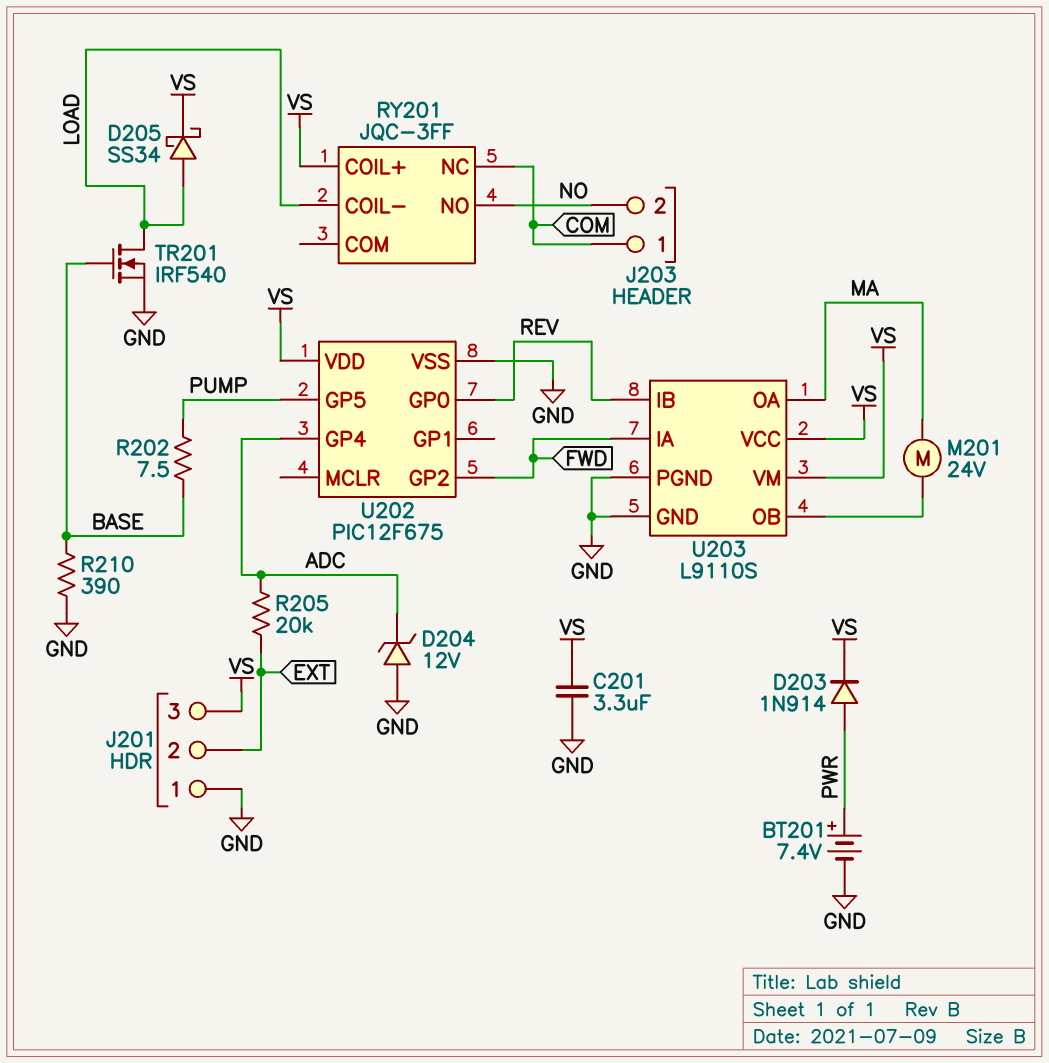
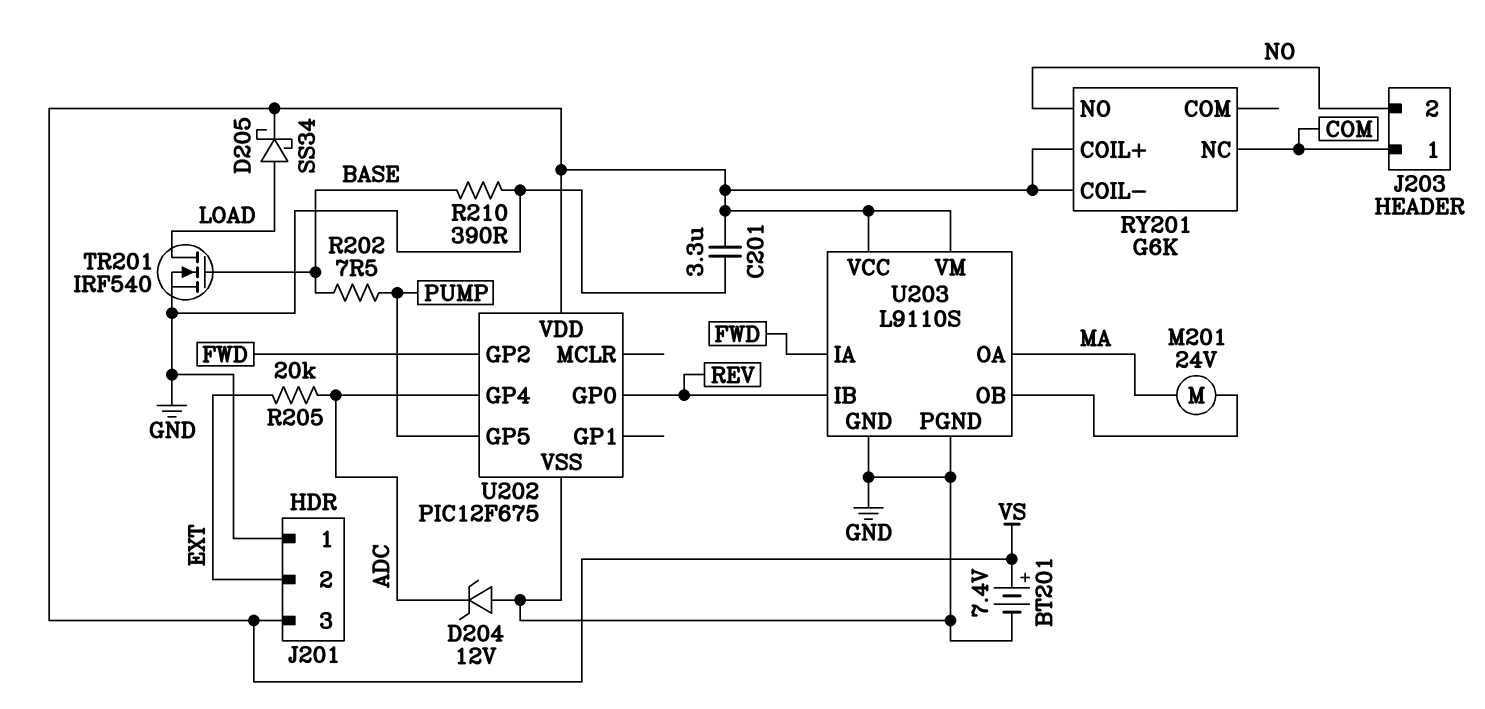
BT201: 7.4V (plus PWR, minus GND) -> 7.4V (plus VS, minus GND)
D203: diode 1N914 (A PWR, K VS) -> none
RY201: JQC-3FF -> G6K
RY201 pin COIL-: LOAD -> VS

